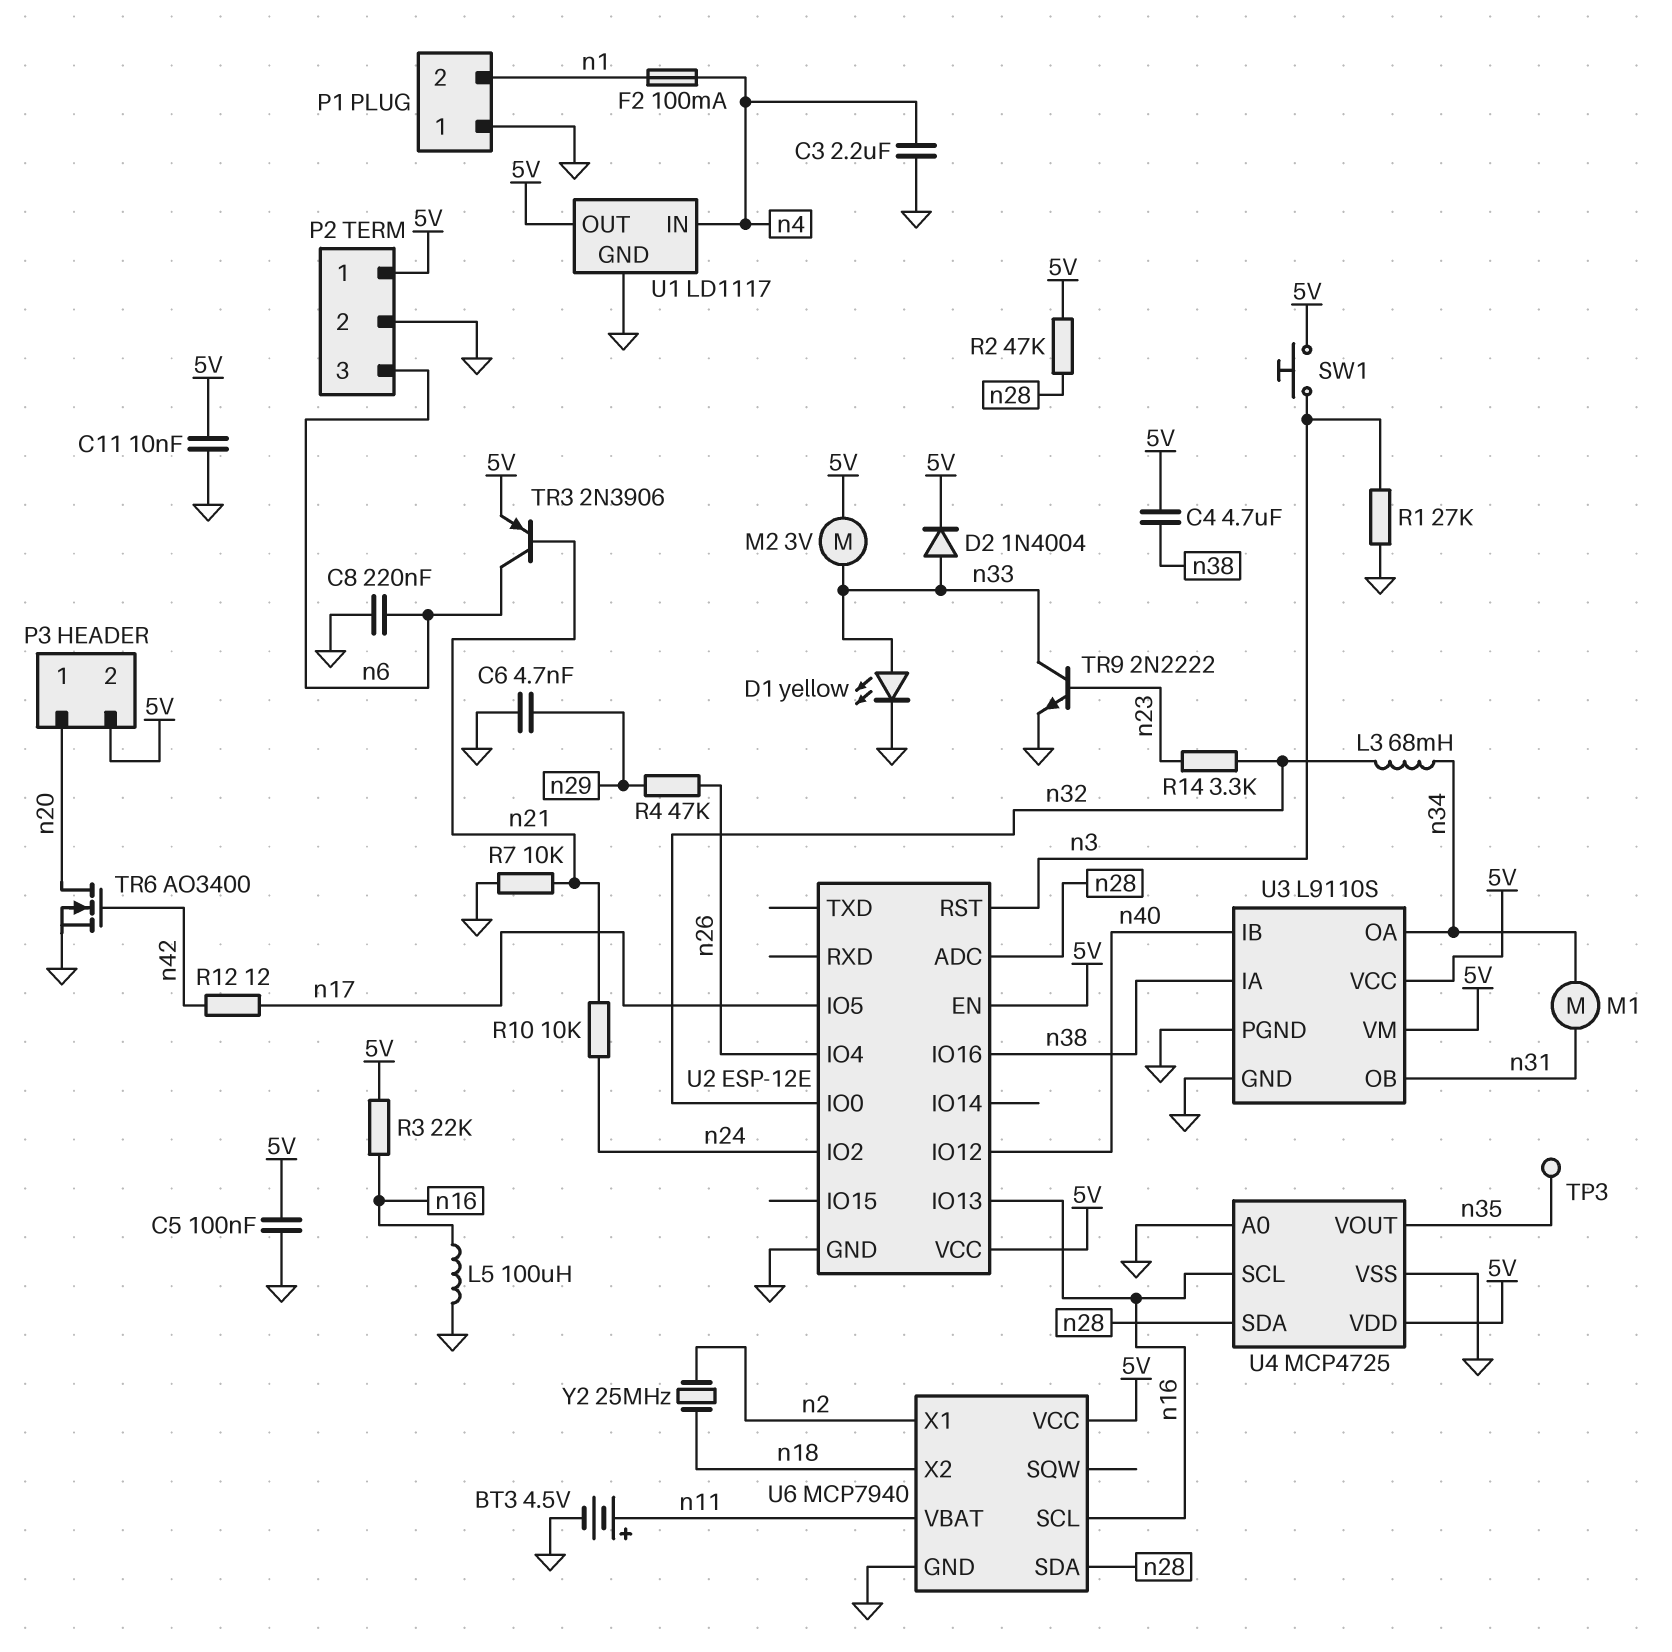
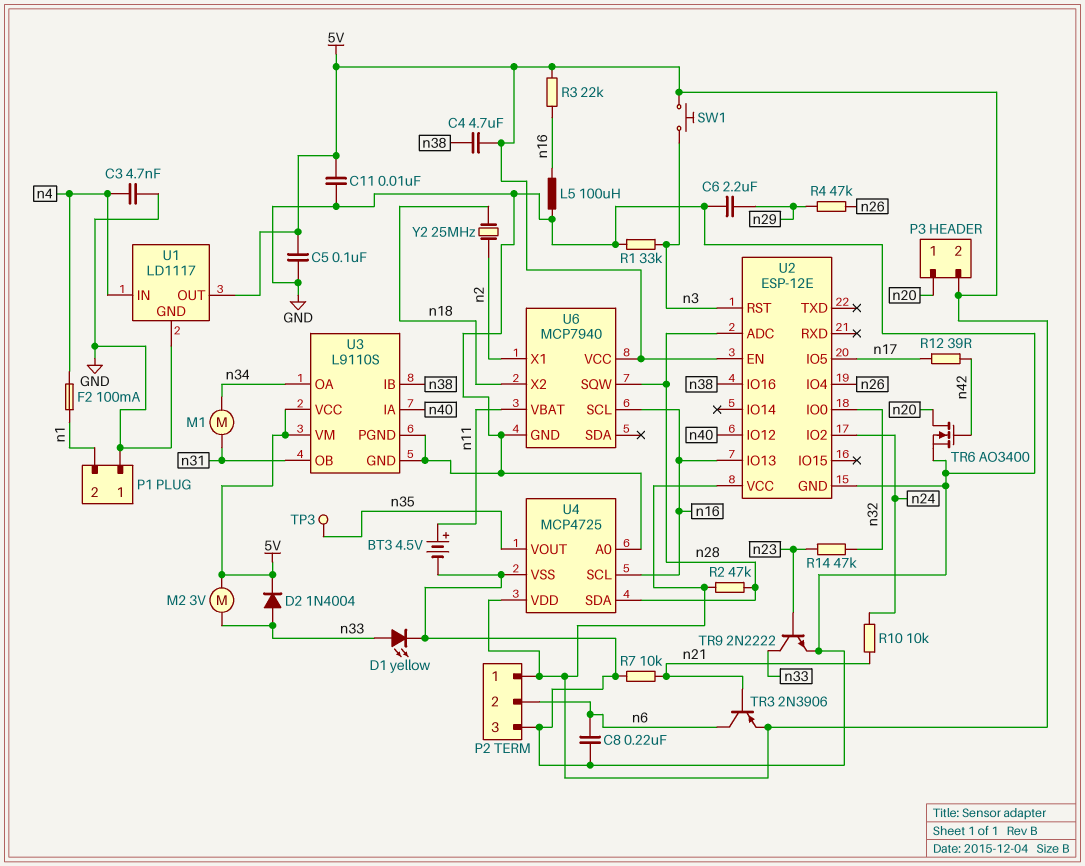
C3: 2.2uF (GND, n4) -> 4.7nF (GND, n4)
C6: 4.7nF (GND, n29) -> 2.2uF (GND, n29)
L3: 68mH (n32, n34) -> none
P2 pin 2: GND -> n6
P2 pin 3: n6 -> GND
R1: 27k (GND, n3) -> 33k (GND, n3)
R12: 12 (n17, n42) -> 39 (n17, n42)
R14: 3.3k (n23, n32) -> 47k (n23, n32)
U3 pin IA: n38 -> n40
U3 pin IB: n40 -> n38
U6 pin SDA: n28 -> none
U6 pin SQW: none -> n28

